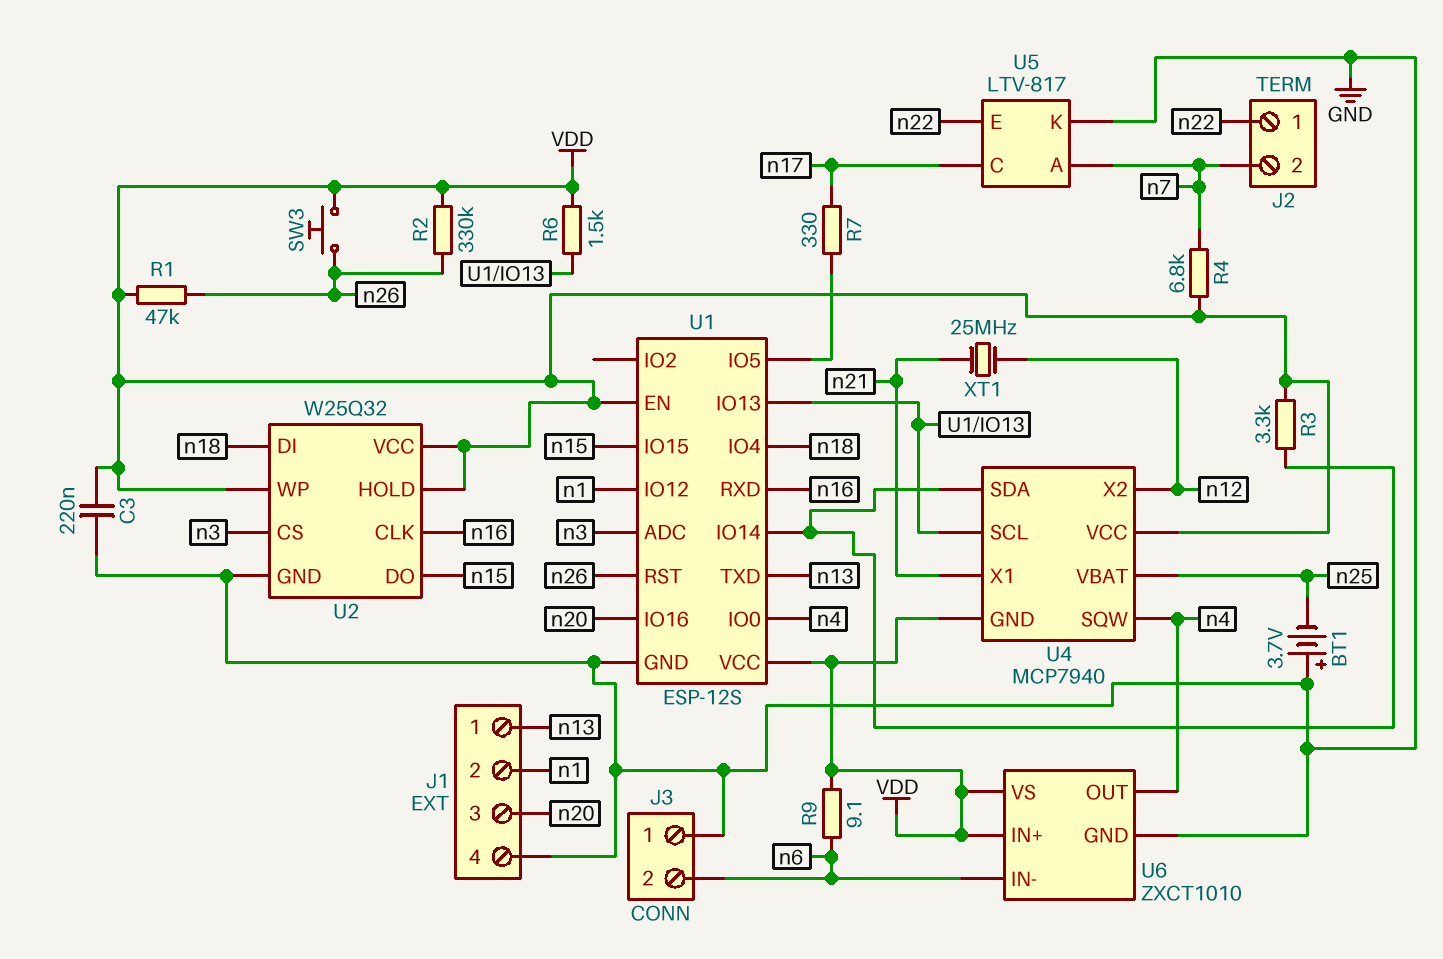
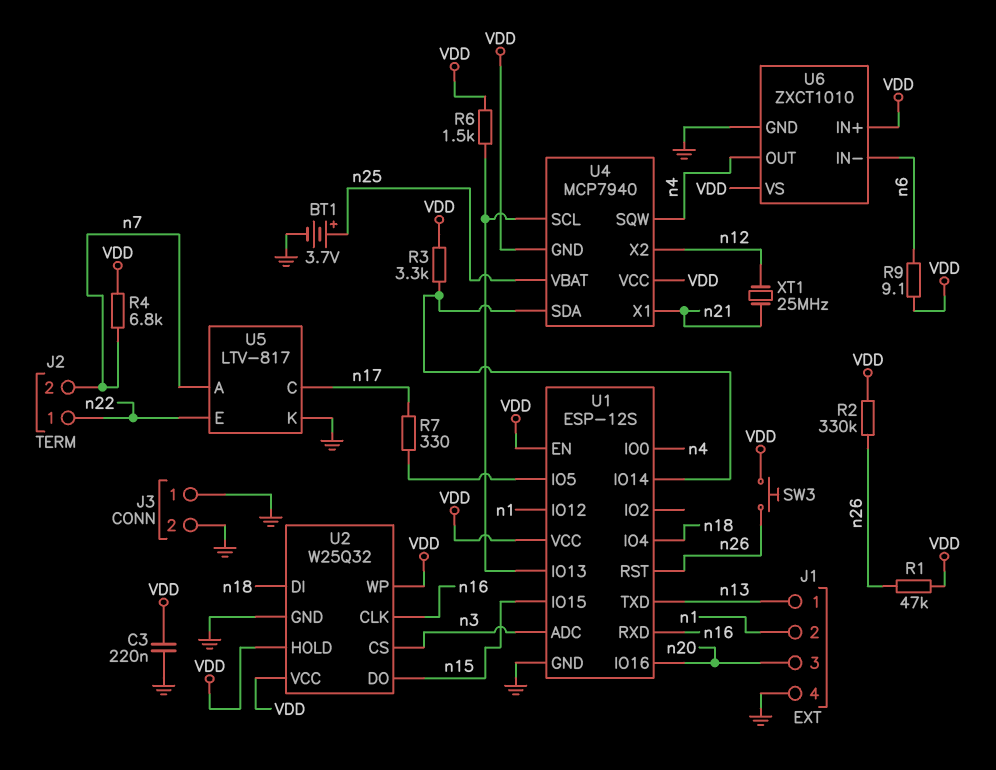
BT1: 3.7V (plus GND, minus n25) -> 3.7V (plus n25, minus GND)
J3 pin 2: n6 -> GND

